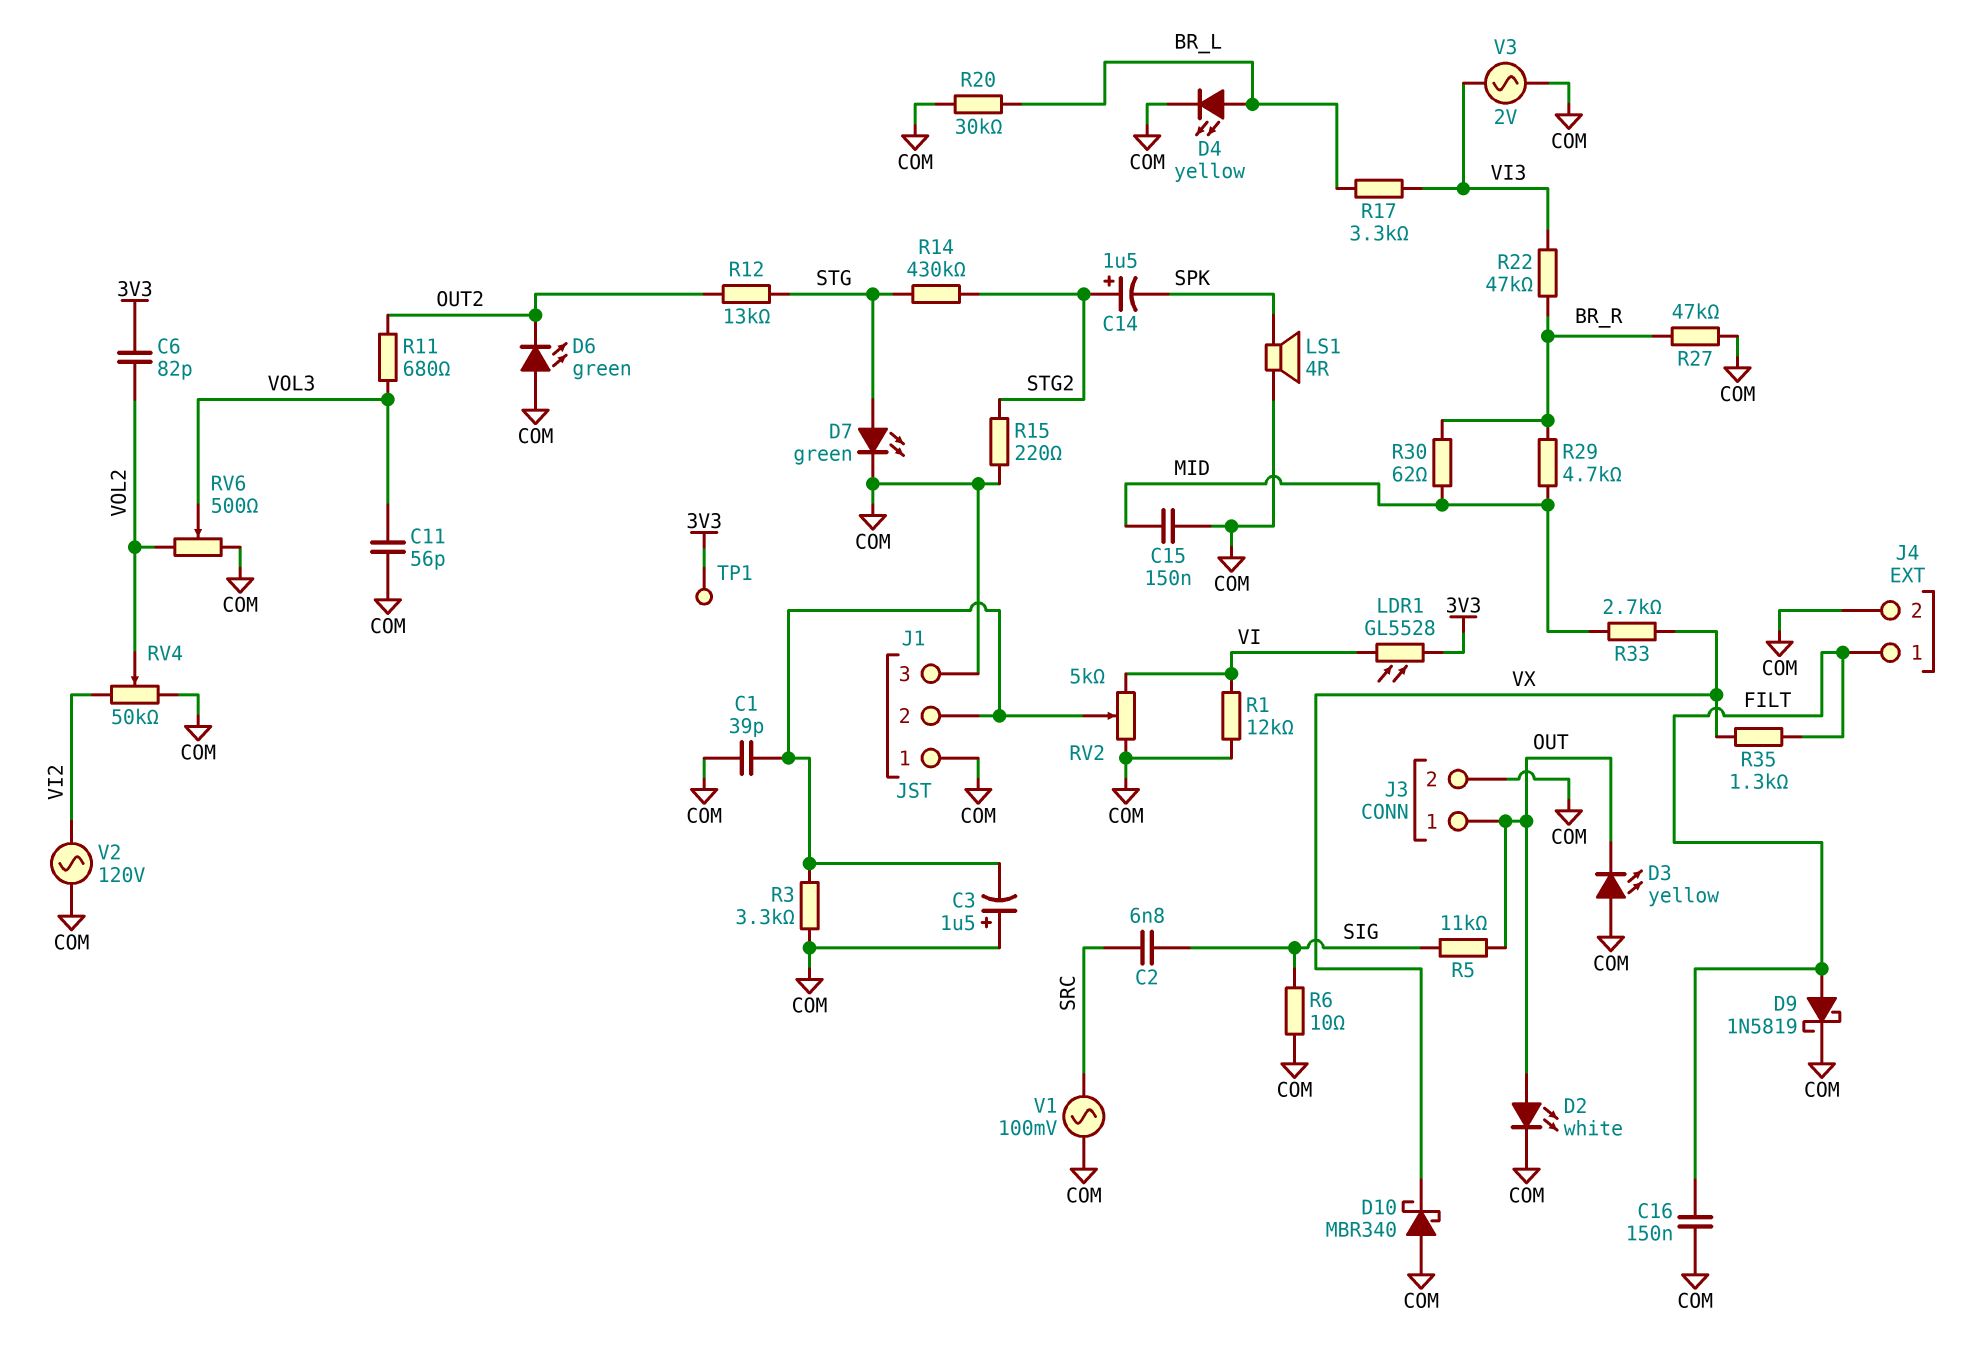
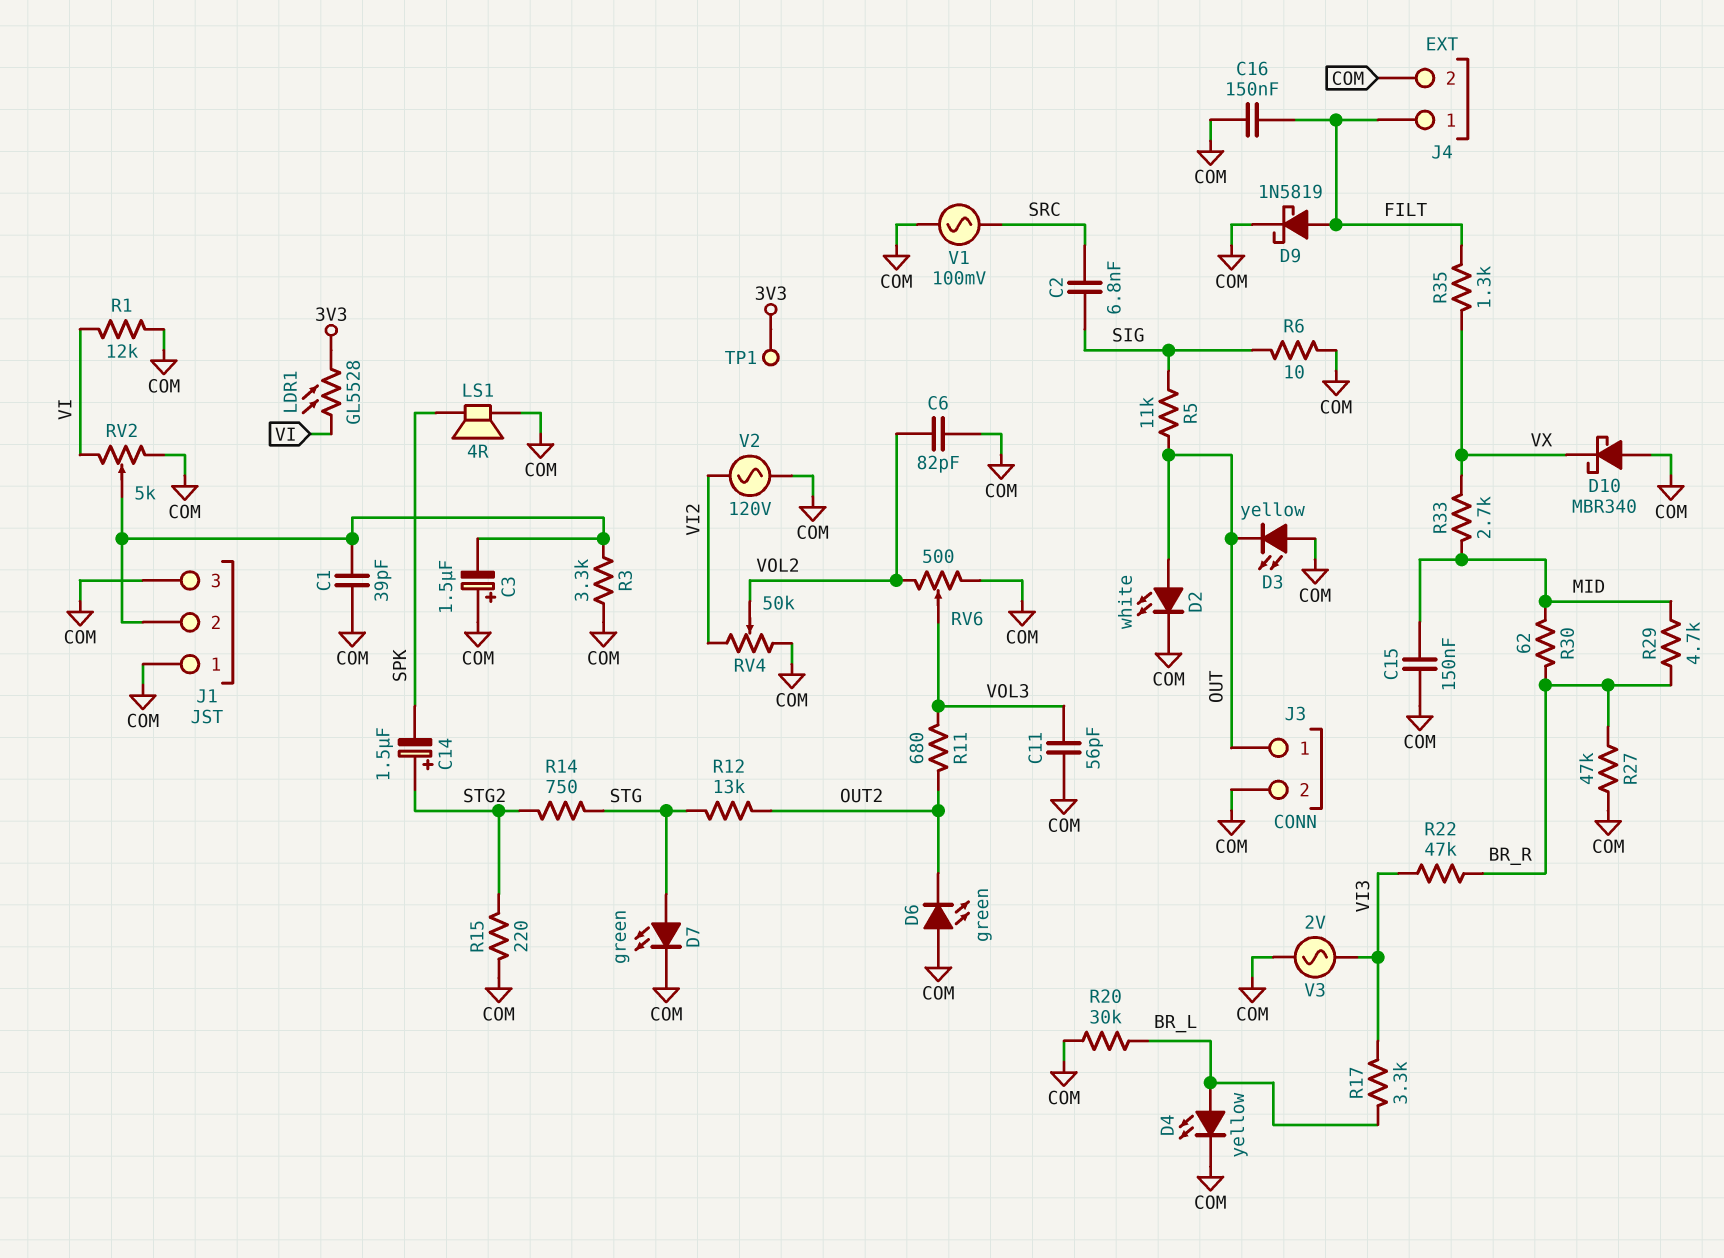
C6: 82pF (3V3, VOL2) -> 82pF (COM, VOL2)
R14: 430k (STG, STG2) -> 750 (STG, STG2)

